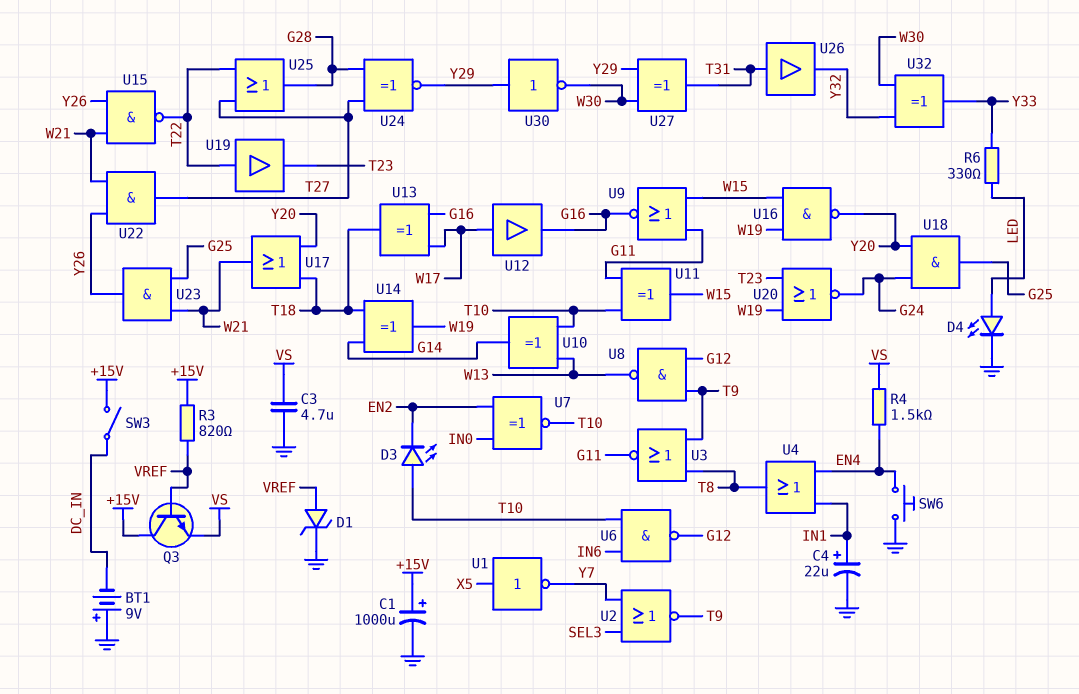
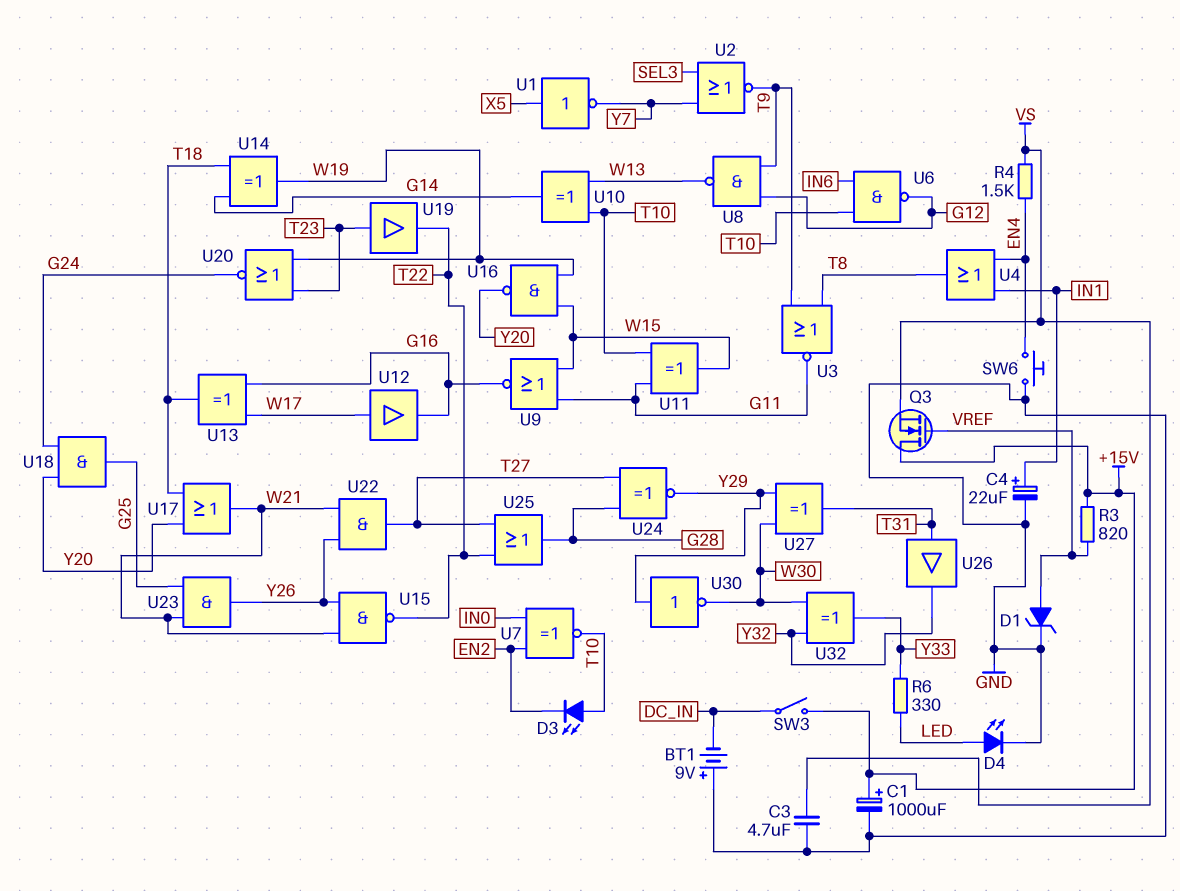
Q3: NPN (B VREF, C +15V, E VS) -> NMOS (G VREF, D +15V, S VS)
U19: buffer (in T22, out T23) -> buffer (in T23, out T22)

